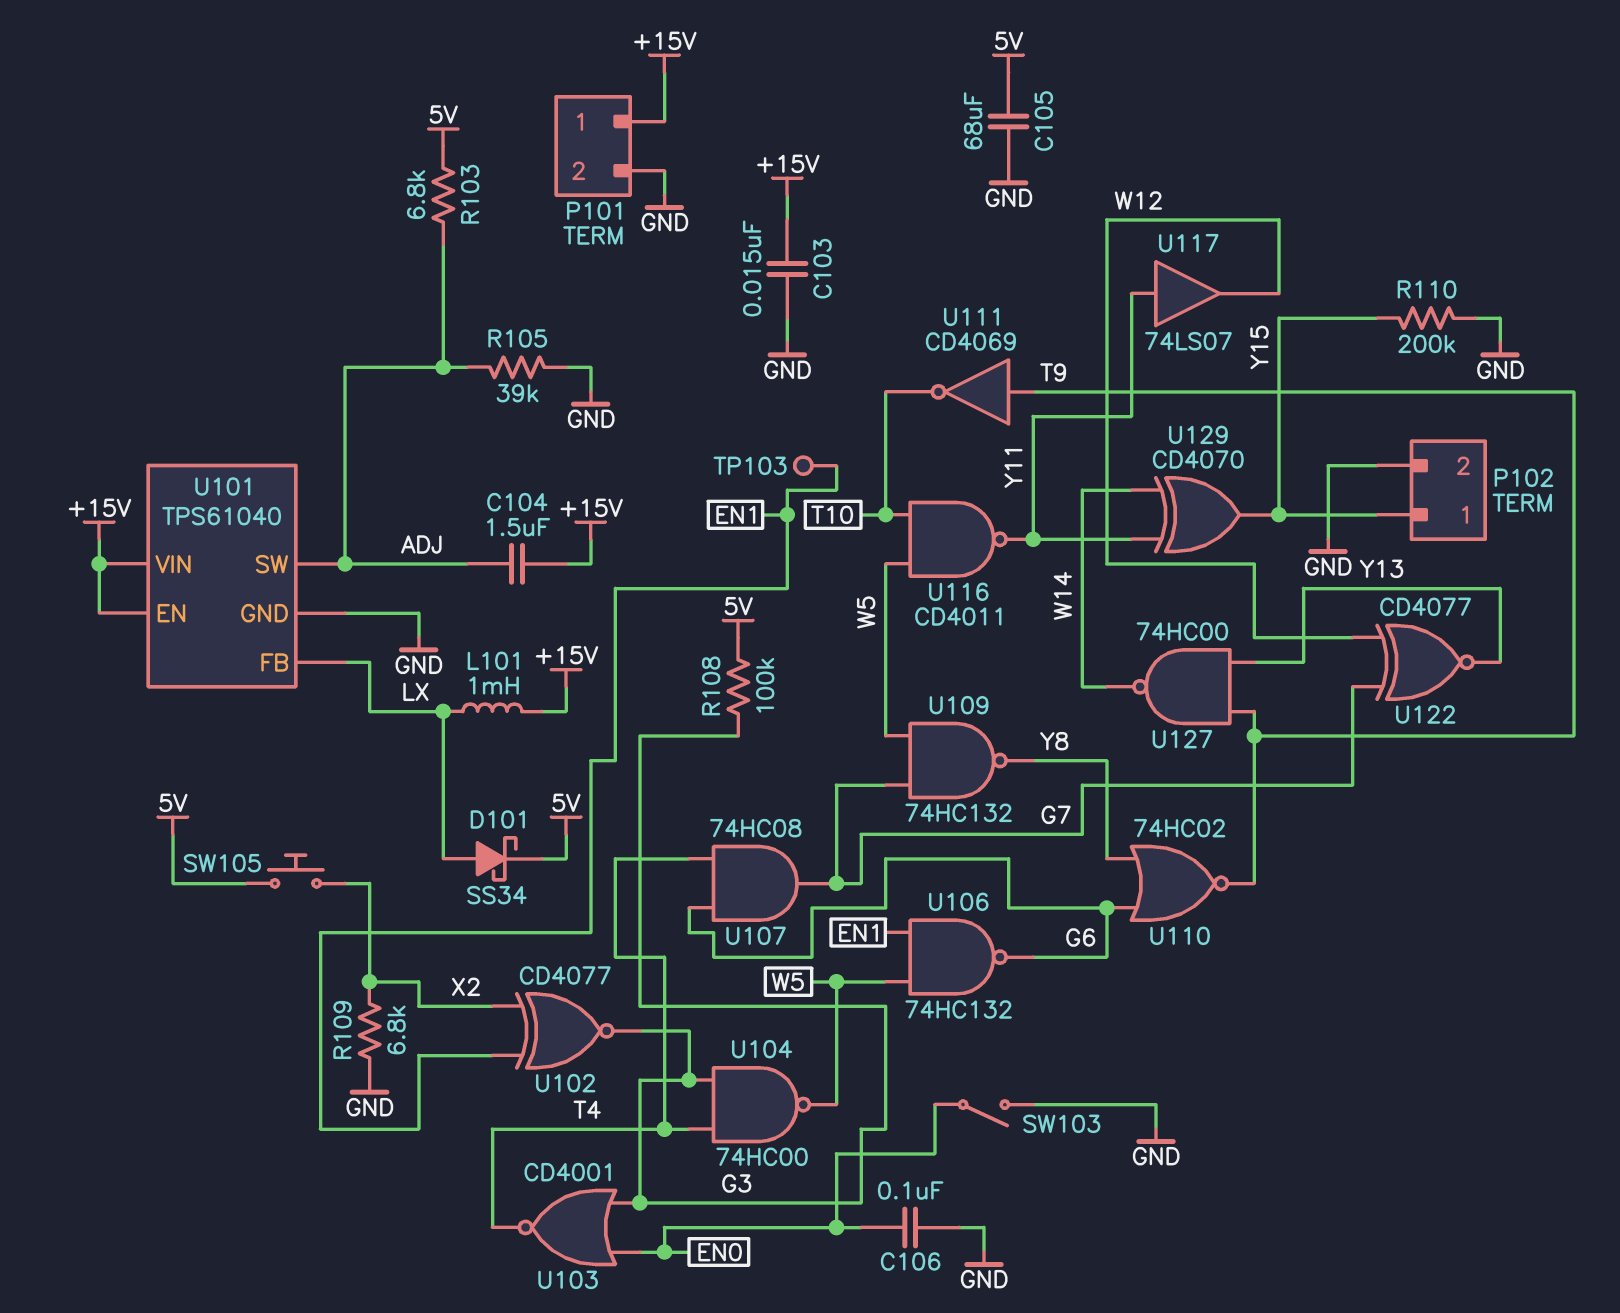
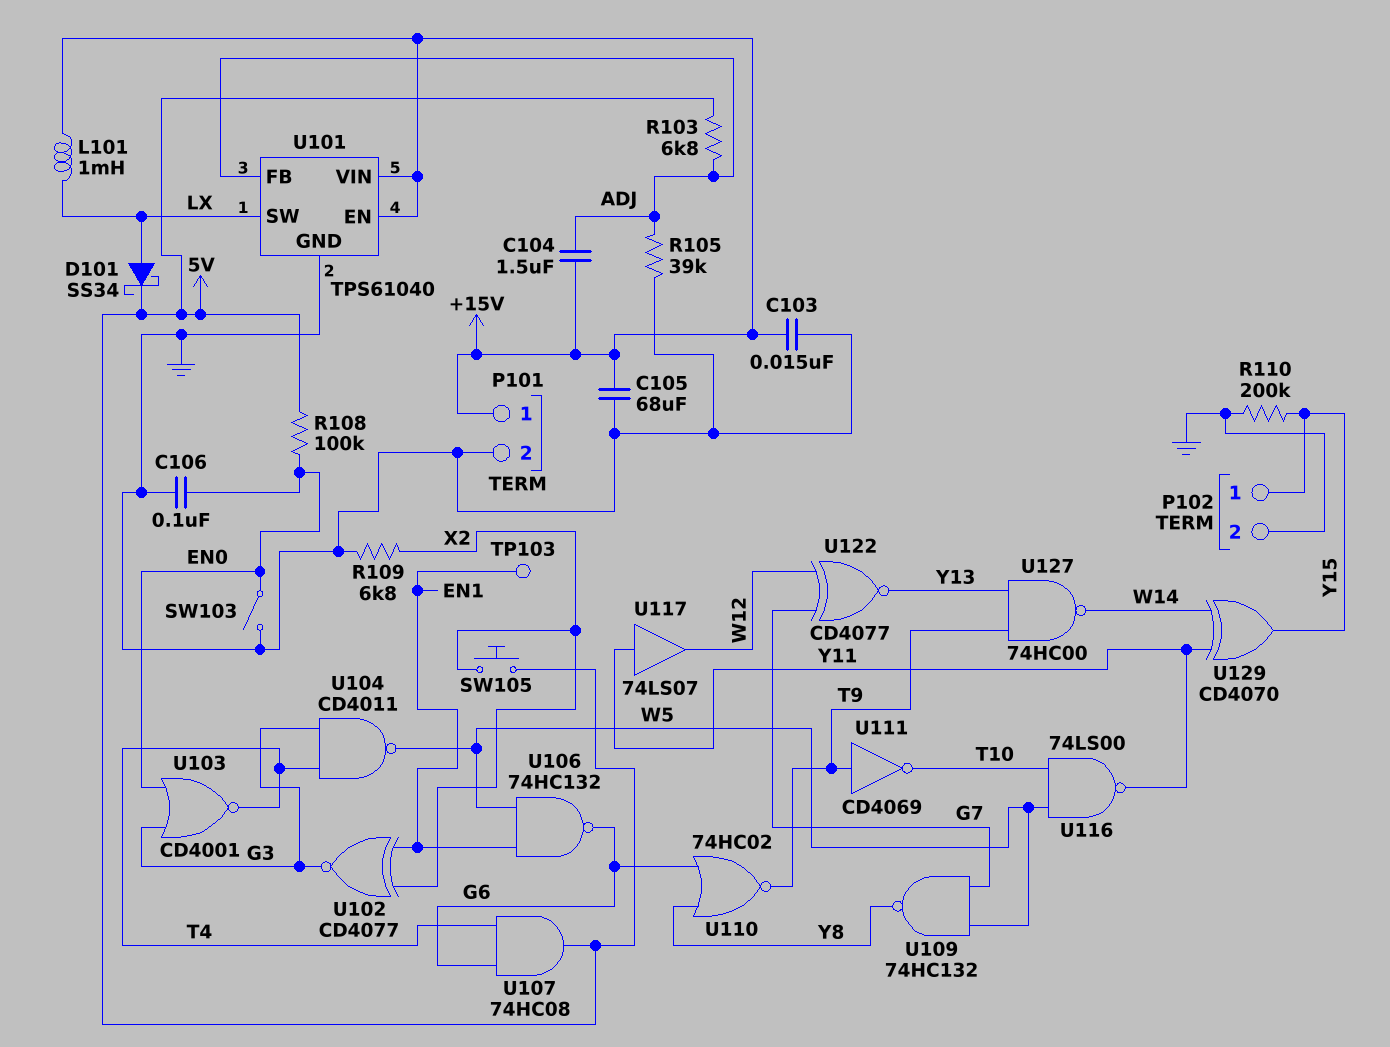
C105: 68uF (5V, GND) -> 68uF (+15V, GND)
R108: 100k (5V, G3) -> 100k (5V, EN0)
U101 pin FB: LX -> ADJ
U101 pin SW: ADJ -> LX
U104: NAND 74HC00 (in G3, in T4, out W5) -> NAND CD4011 (in G3, in T4, out W5)
U107: AND 74HC08 (in G6, in T4, out G7) -> AND 74HC08 (in G6, in T4, out 5V)
U116: NAND CD4011 (in T10, in W5, out Y11) -> NAND 74LS00 (in T10, in W5, out Y11)

